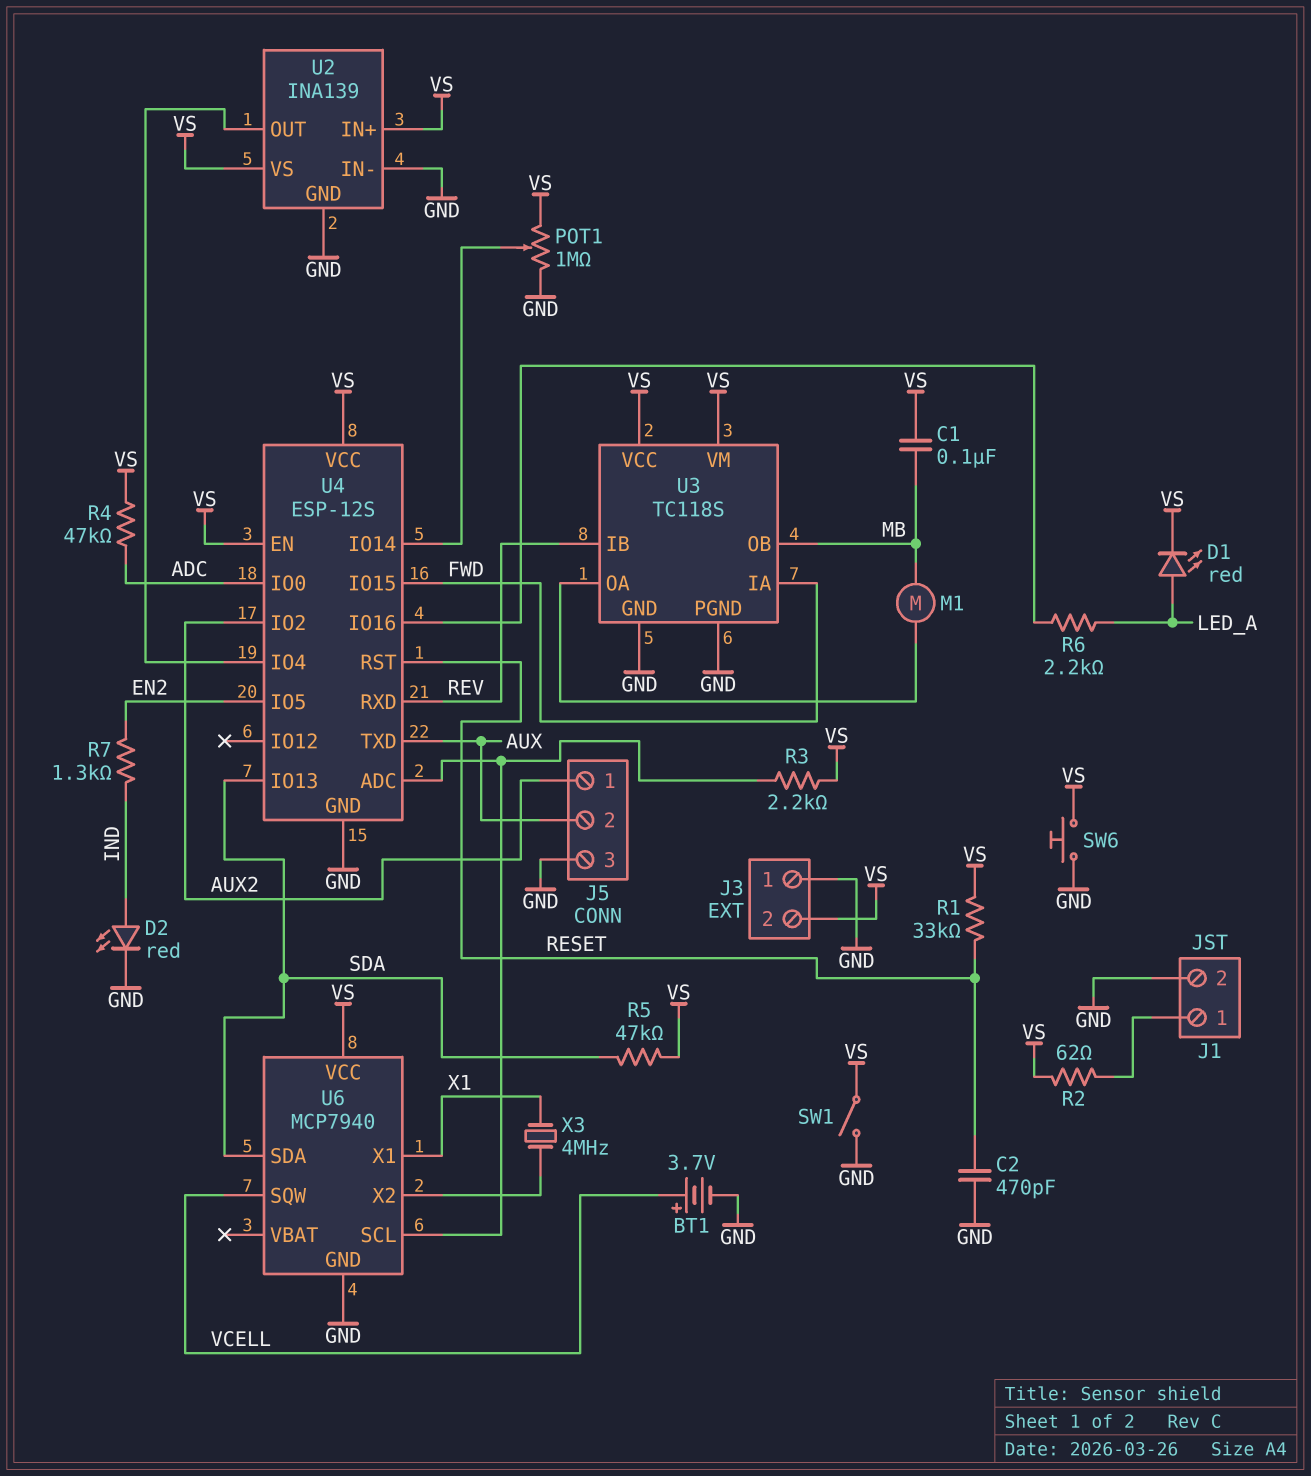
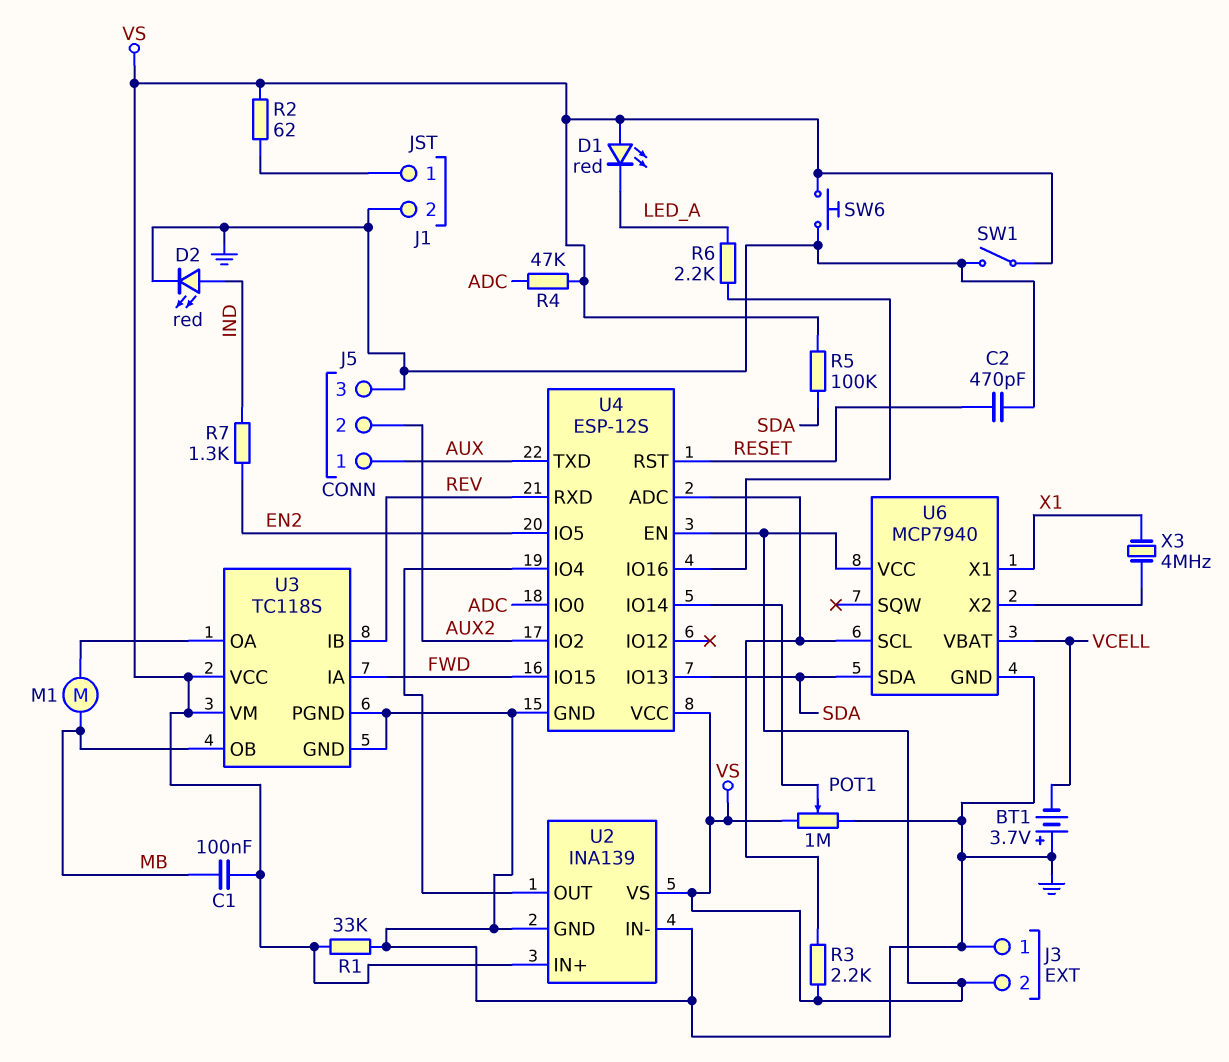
BT1: 3.7V (plus VCELL, minus GND) -> 3.7V (plus GND, minus VCELL)
D1: LED red (A LED_A, K VS) -> LED red (A VS, K LED_A)
J5 pin 1: AUX2 -> AUX
J5 pin 2: AUX -> AUX2
R1: 33k (RESET, VS) -> 33k (GND, VS)
R5: 47k (SDA, VS) -> 100k (SDA, VS)
U6 pin SQW: VCELL -> none
U6 pin VBAT: none -> VCELL

